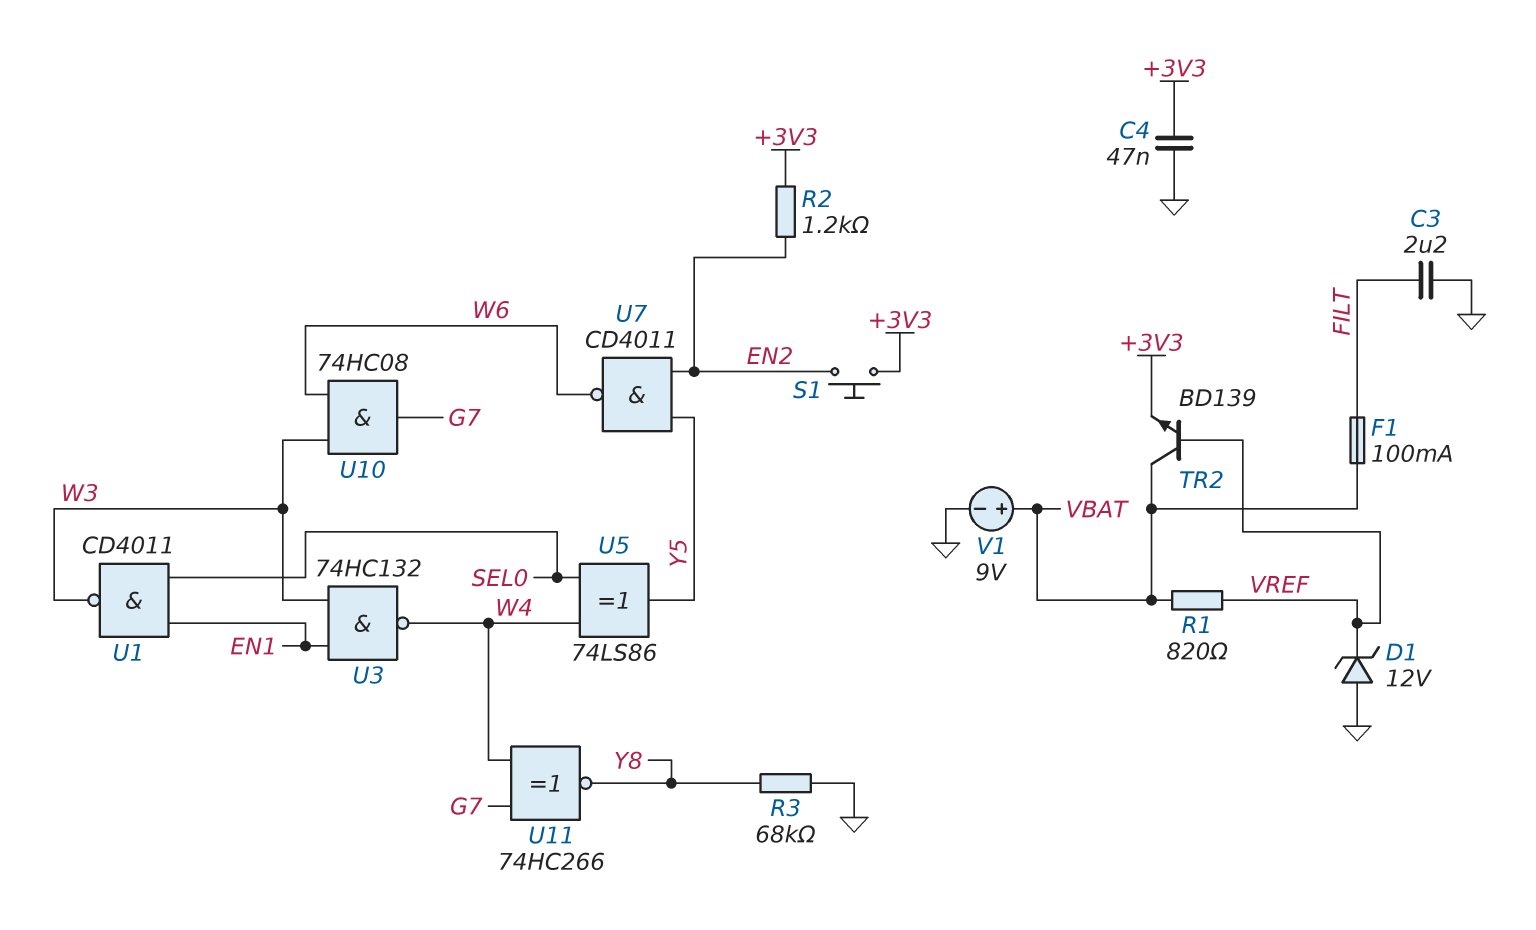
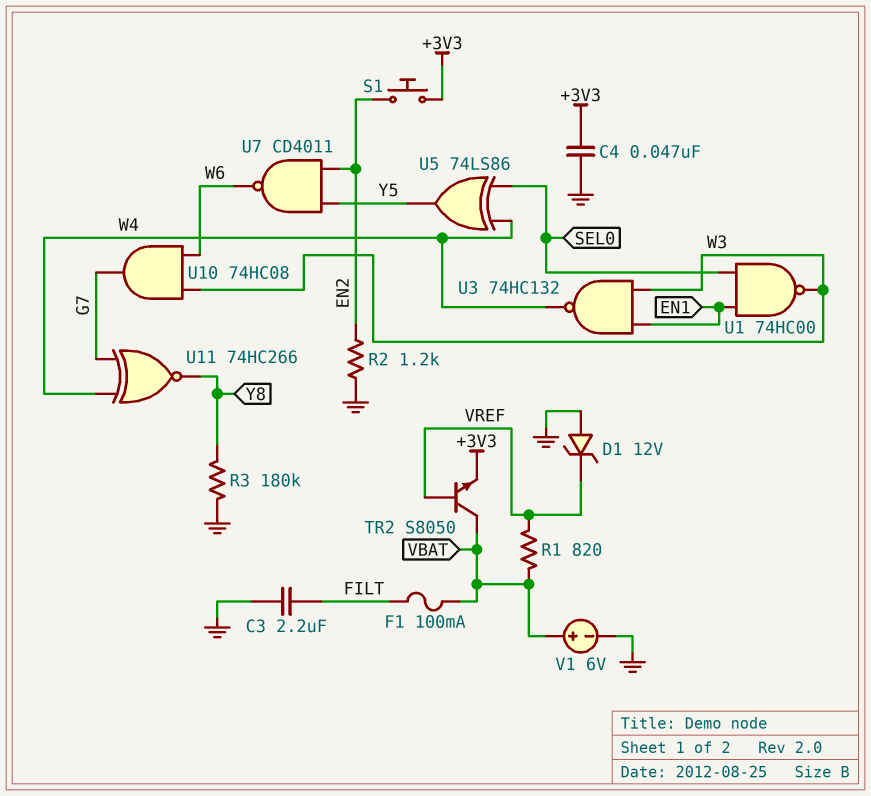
R2: 1.2k (+3V3, EN2) -> 1.2k (EN2, GND)
R3: 68k (GND, Y8) -> 180k (GND, Y8)
TR2: NPN BD139 (B VREF, C VBAT, E +3V3) -> NPN S8050 (B VREF, C VBAT, E +3V3)
U1: NAND CD4011 (in EN1, in SEL0, out W3) -> NAND 74HC00 (in EN1, in SEL0, out W3)
V1: 9V (plus VBAT, minus GND) -> 6V (plus VBAT, minus GND)

